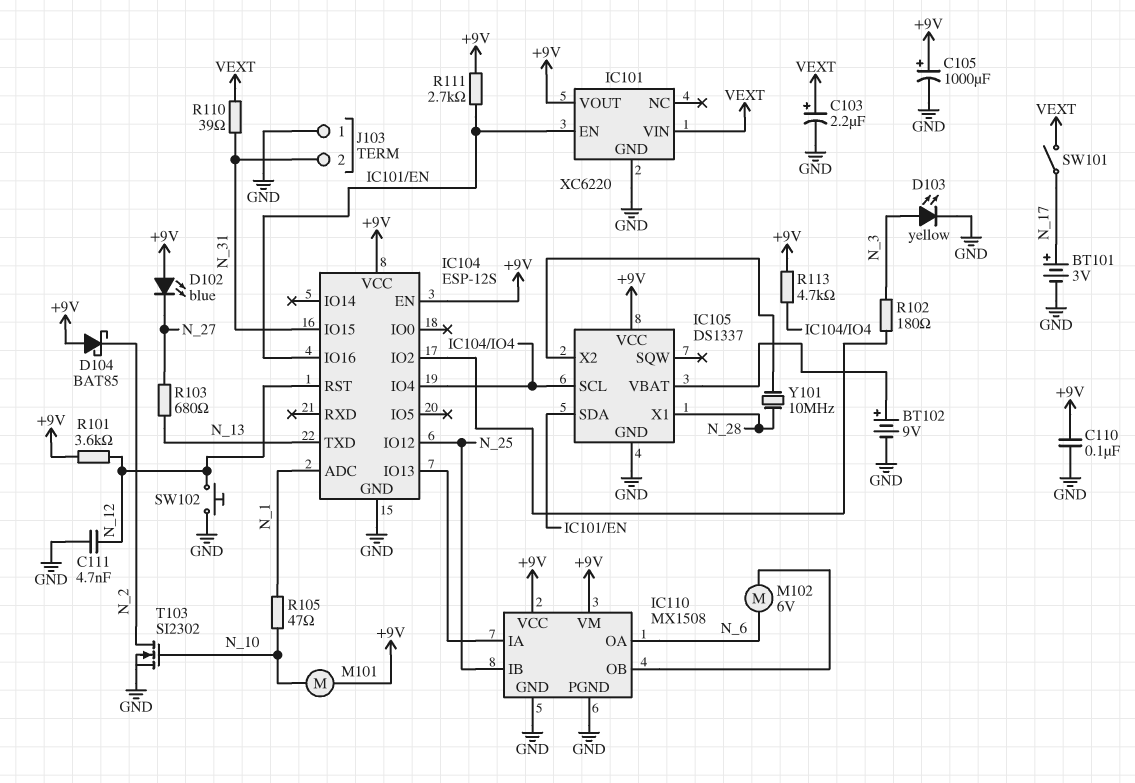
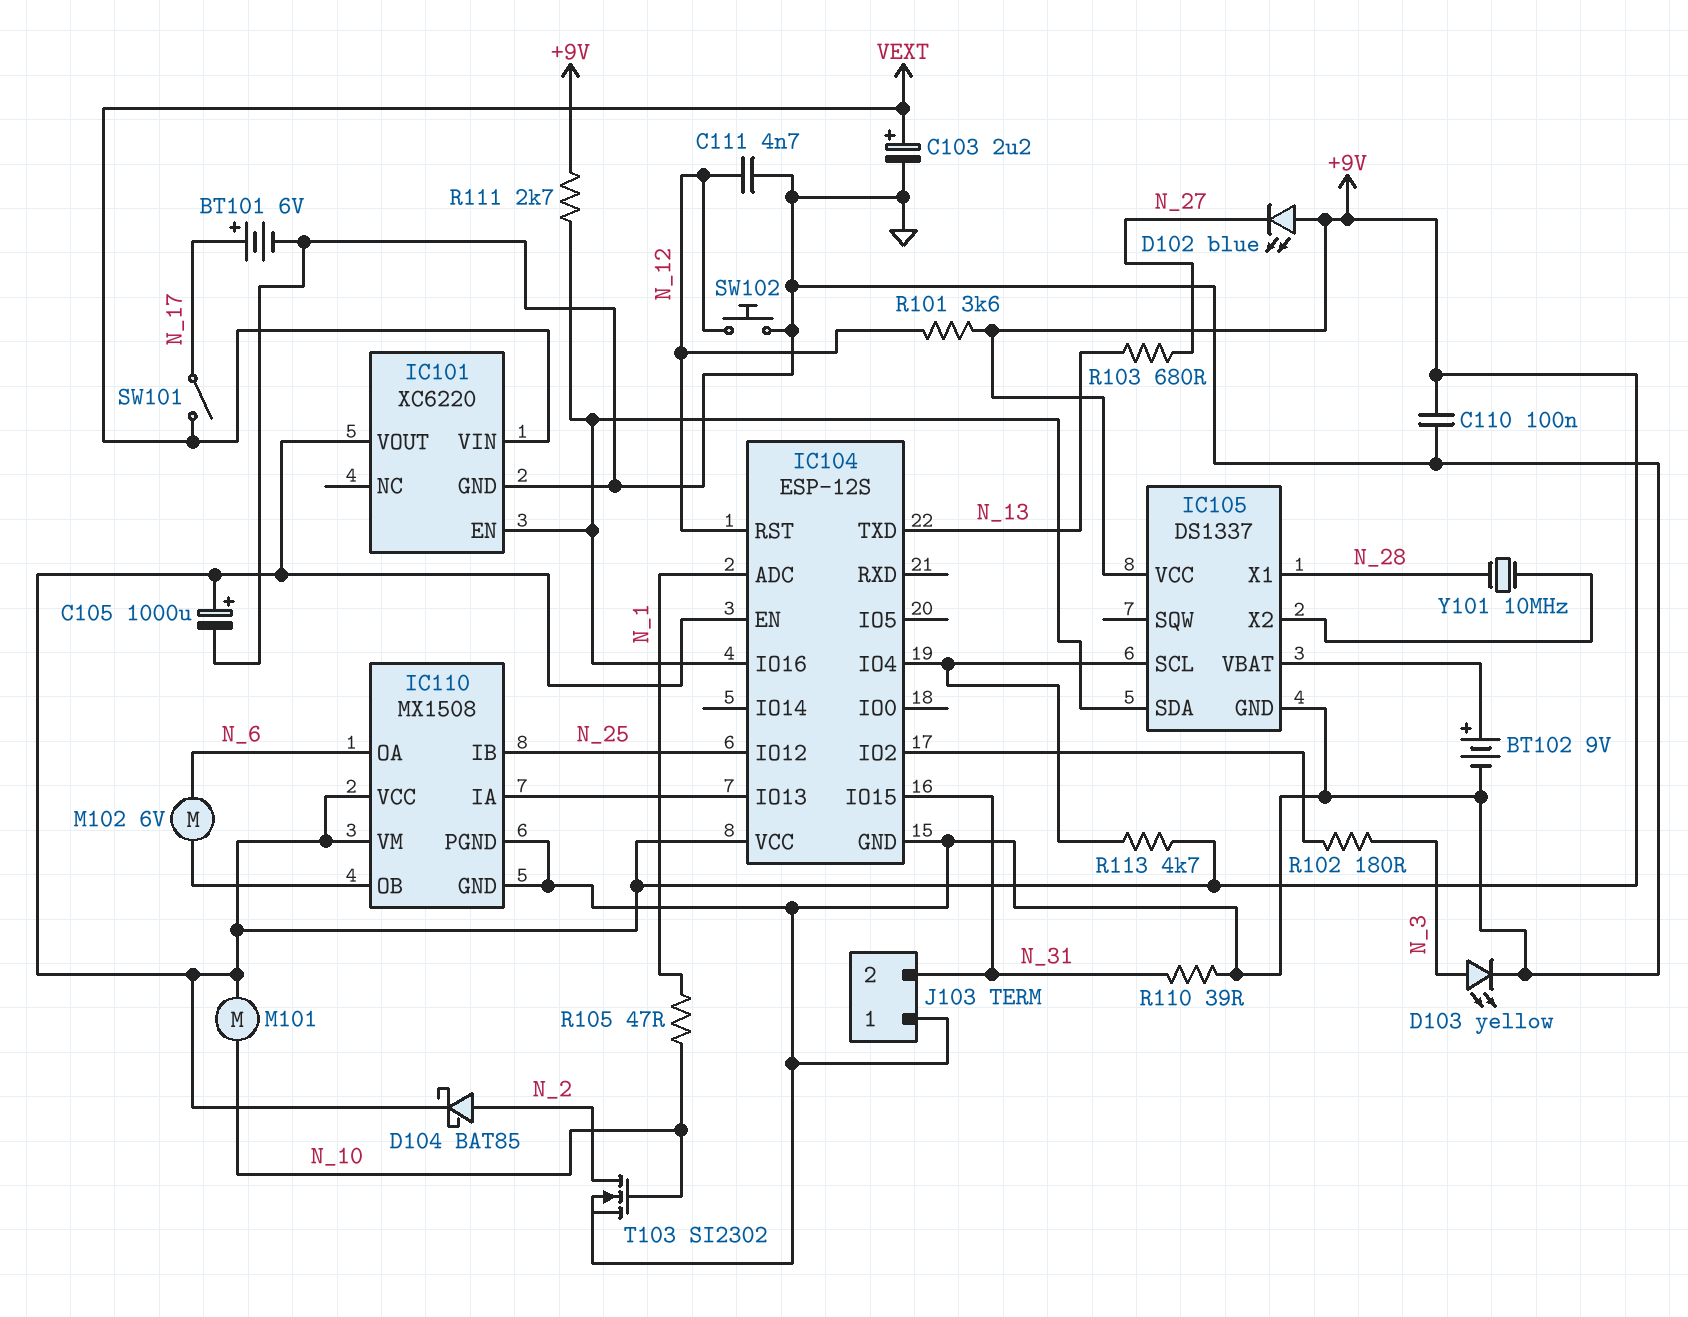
BT101: 3V (plus N_17, minus GND) -> 6V (plus N_17, minus GND)
D104: schottky BAT85 (A +9V, K N_2) -> schottky BAT85 (A N_2, K +9V)
R110: 39 (N_31, VEXT) -> 39 (GND, N_31)

